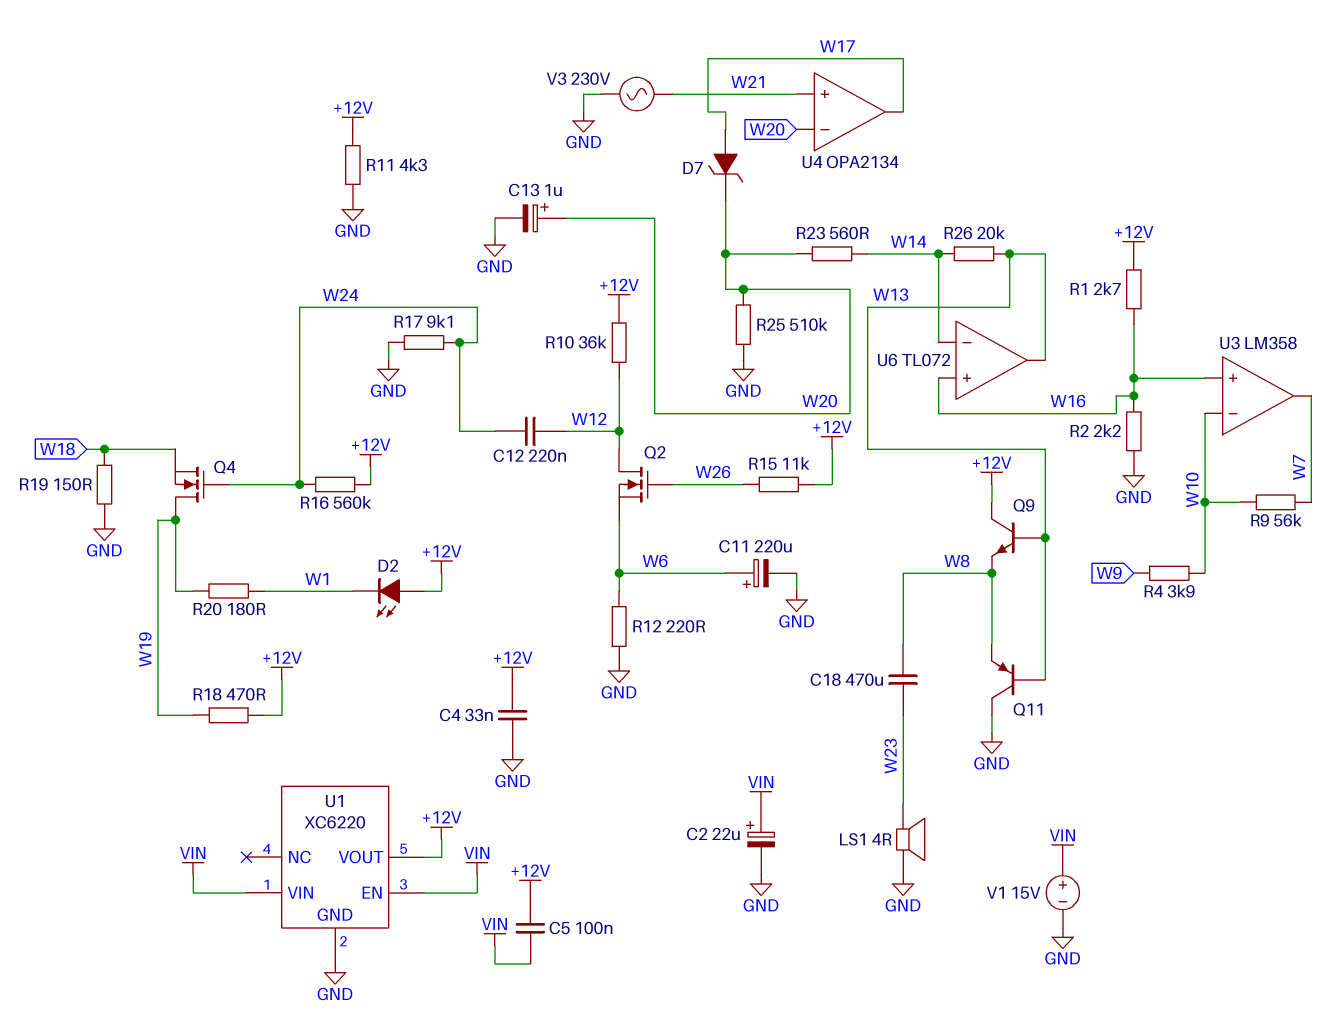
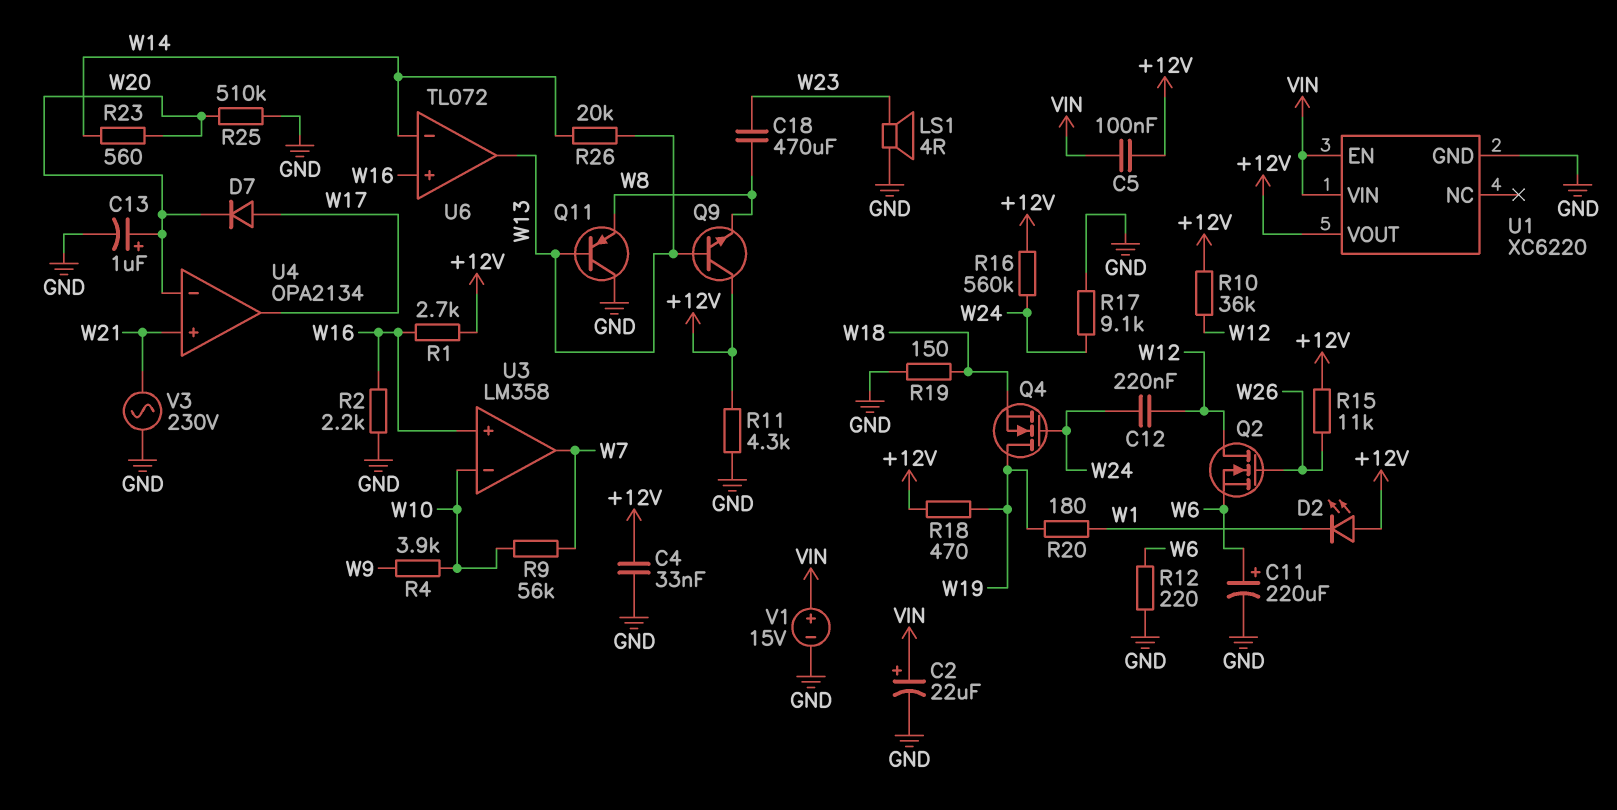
D7: zener (A W17, K W20) -> diode (A W17, K W20)

